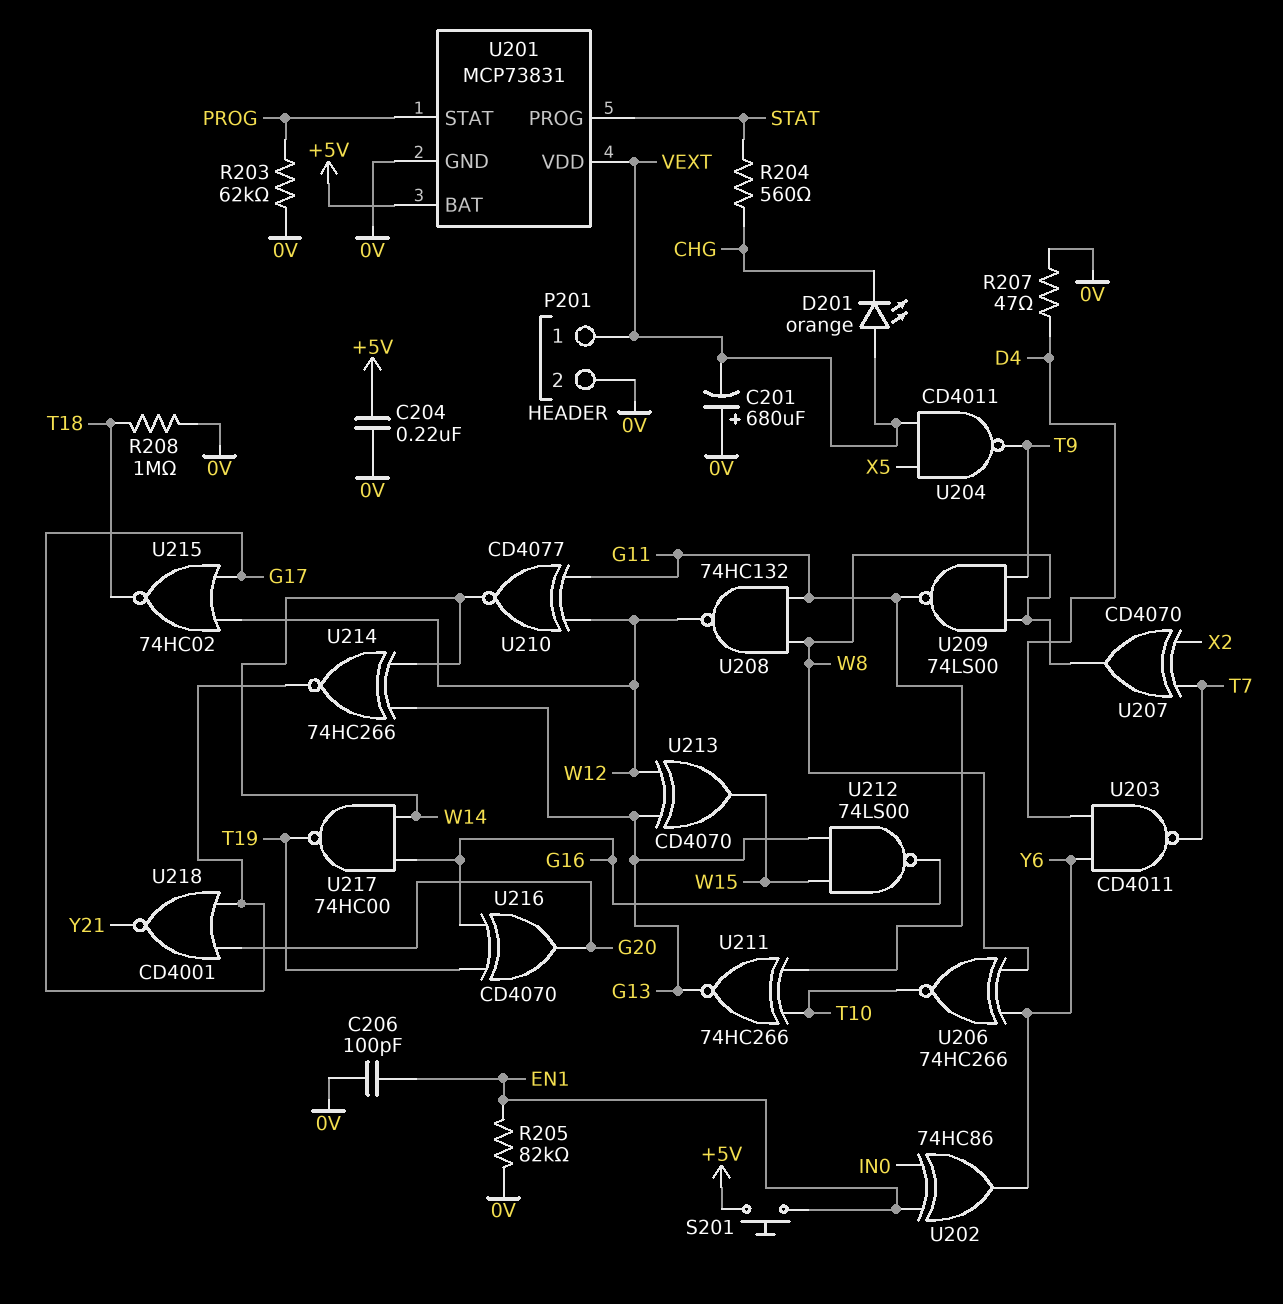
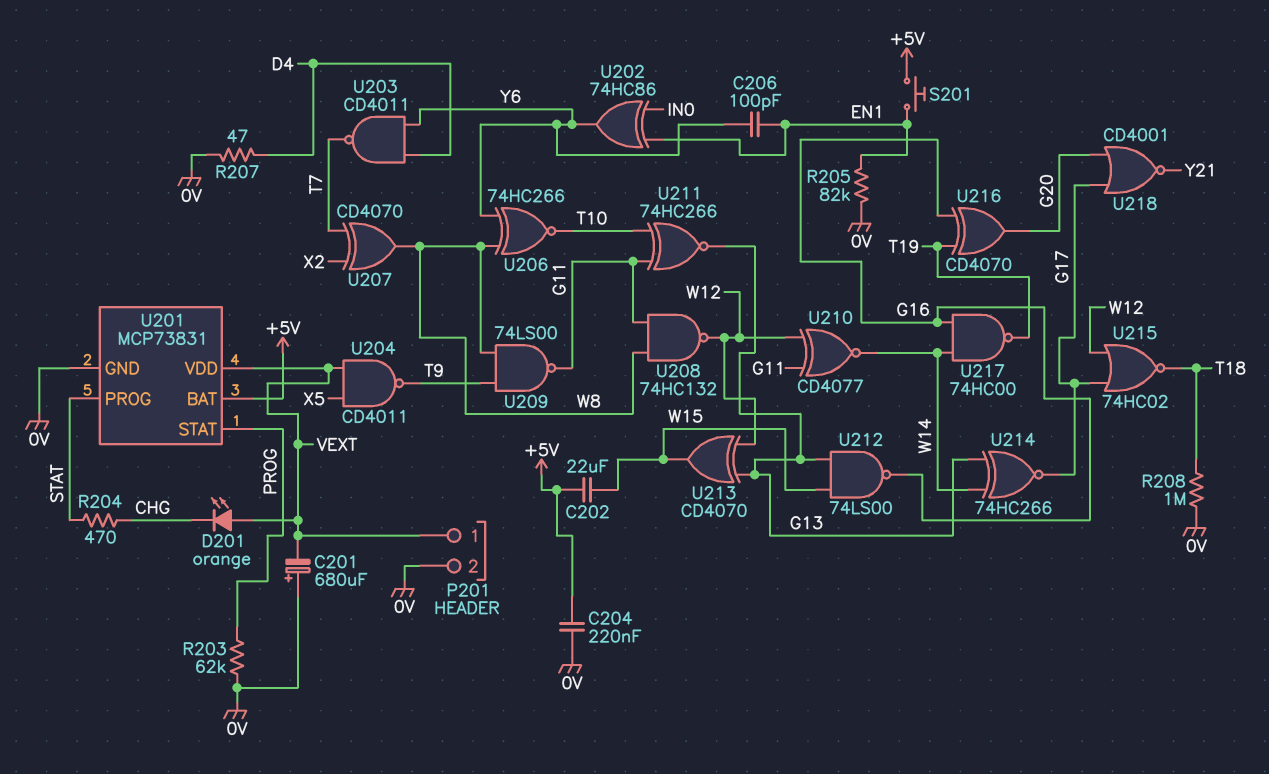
C202: none -> 22uF (+5V, W15)
C206: 100pF (0V, EN1) -> 100pF (EN1, Y6)
R204: 560 (CHG, STAT) -> 470 (CHG, STAT)

